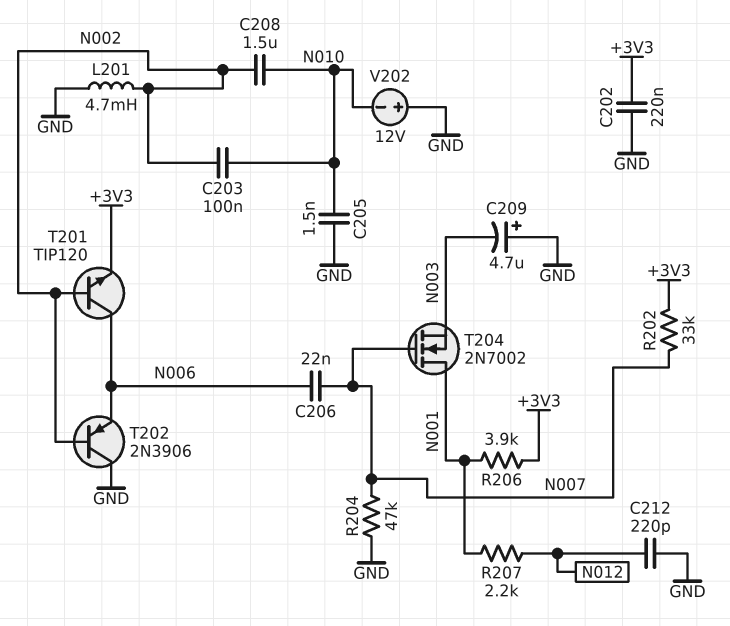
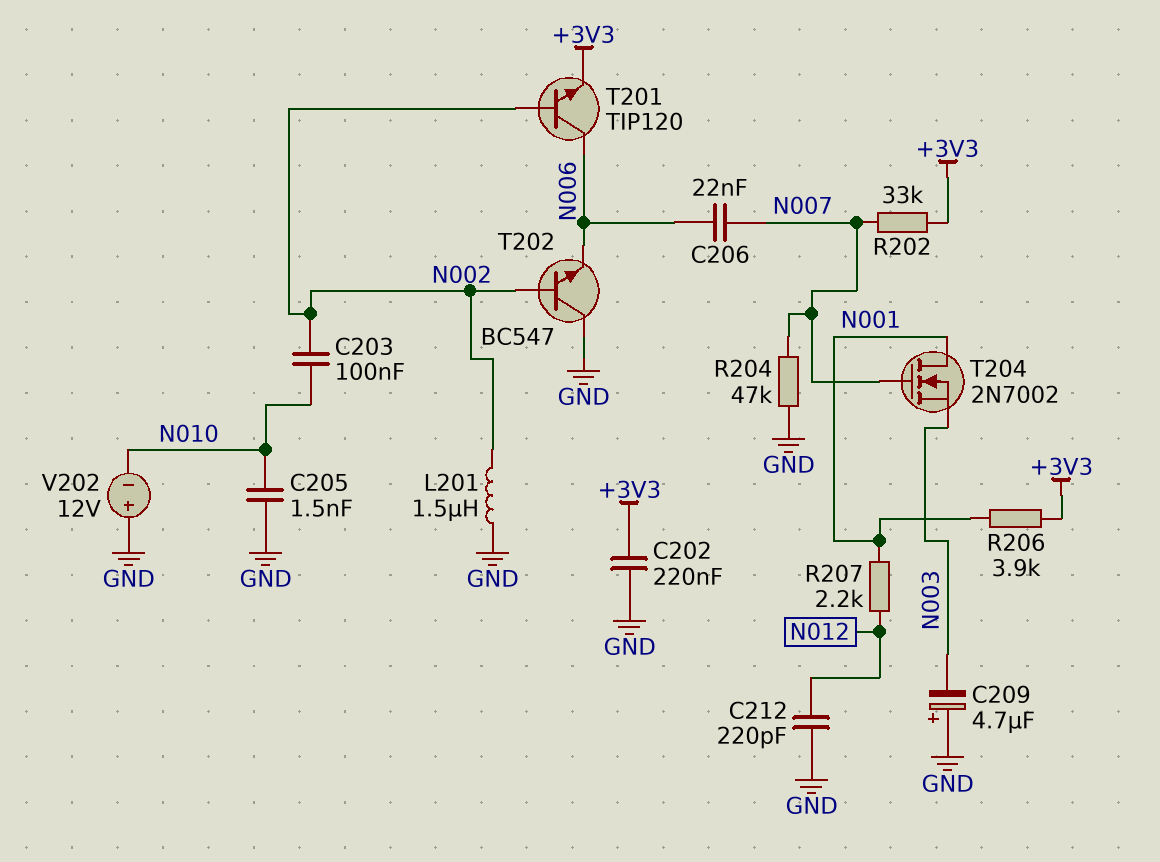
C208: 1.5uF (N002, N010) -> none
L201: 4.7mH (GND, N002) -> 1.5uH (GND, N002)
T202: PNP 2N3906 (B N002, C GND, E N006) -> NPN BC547 (B N002, C GND, E N006)

